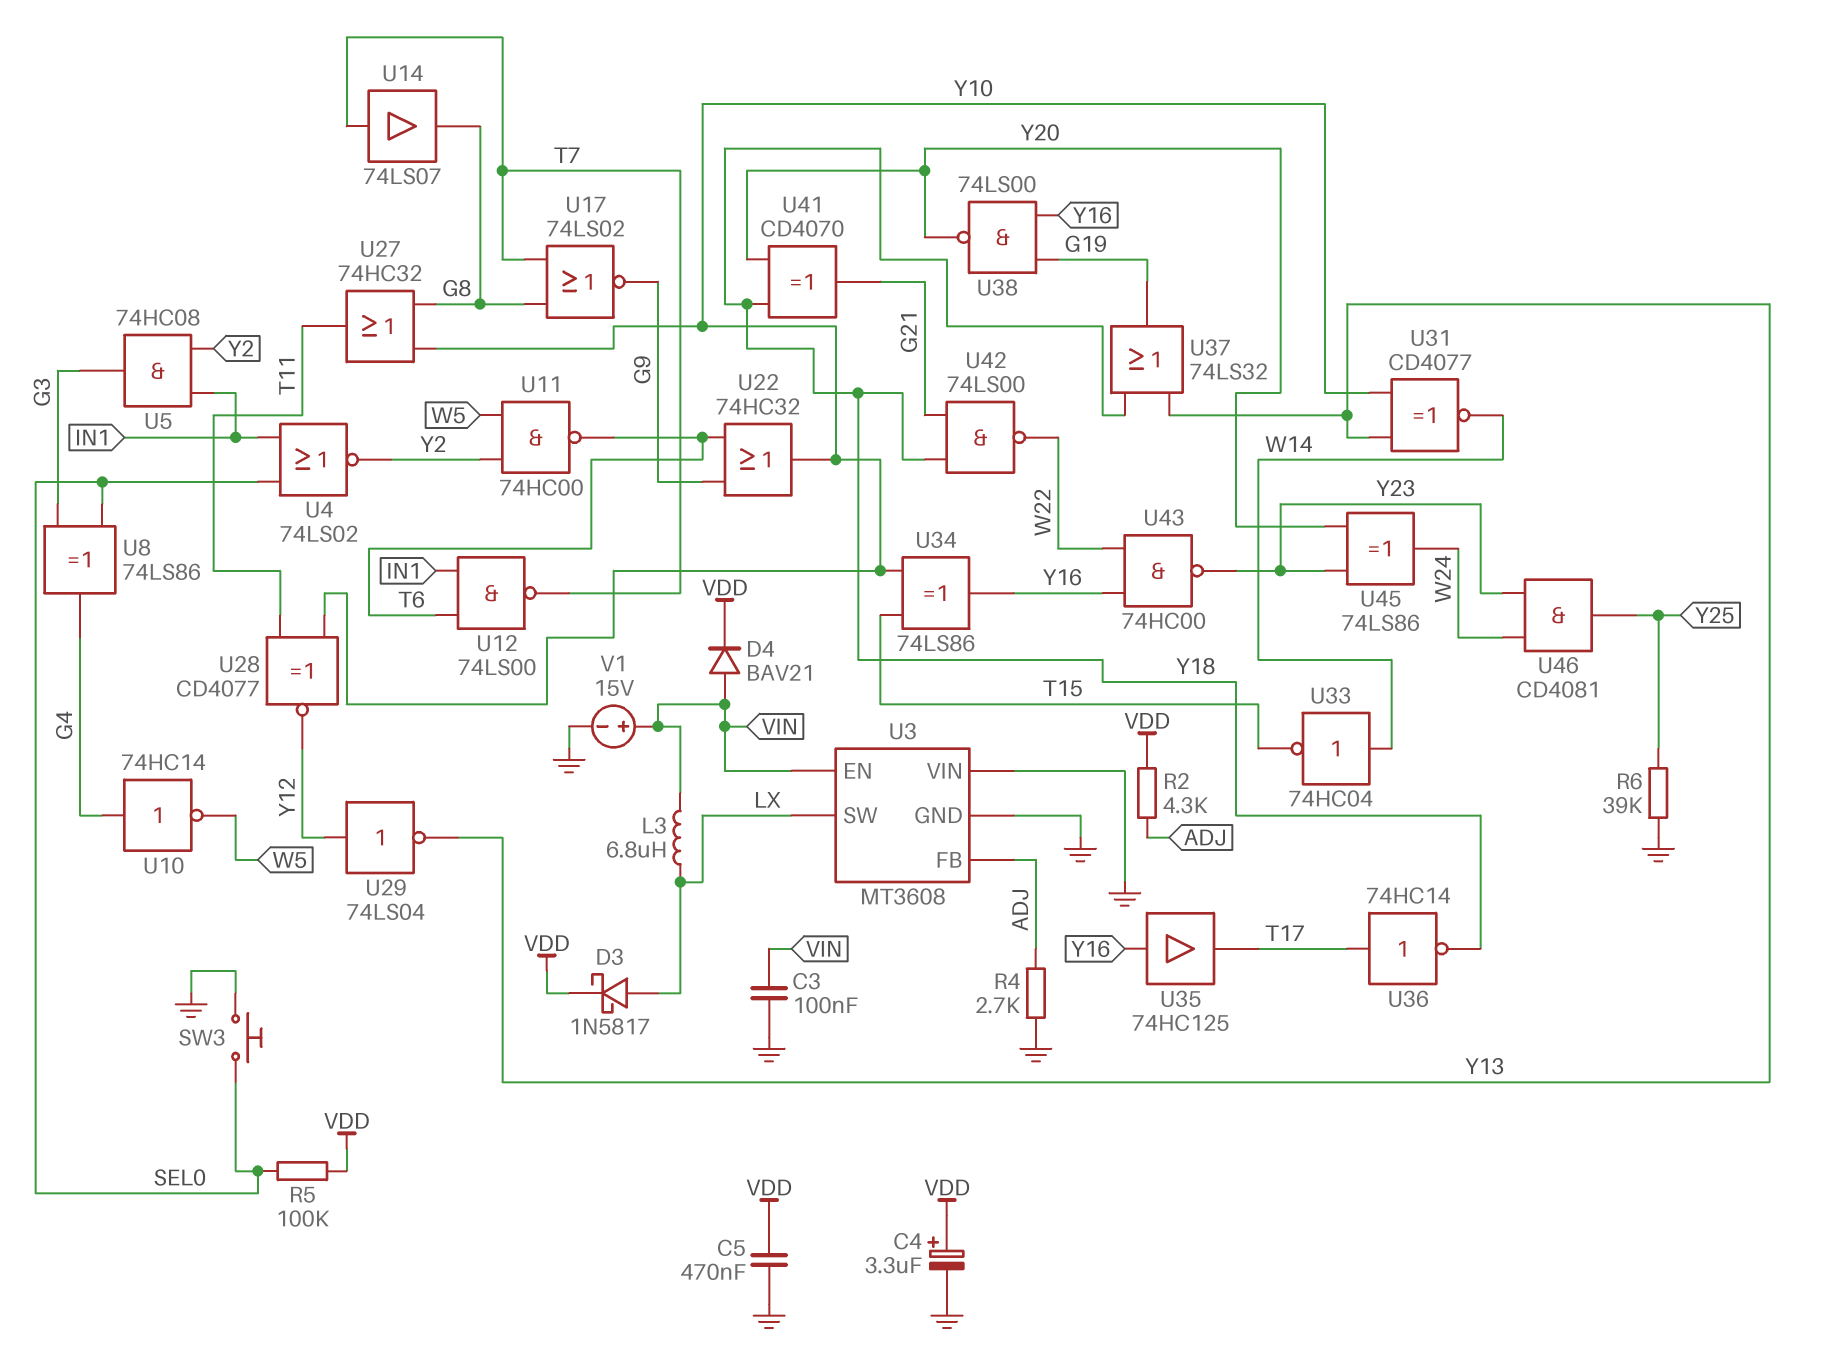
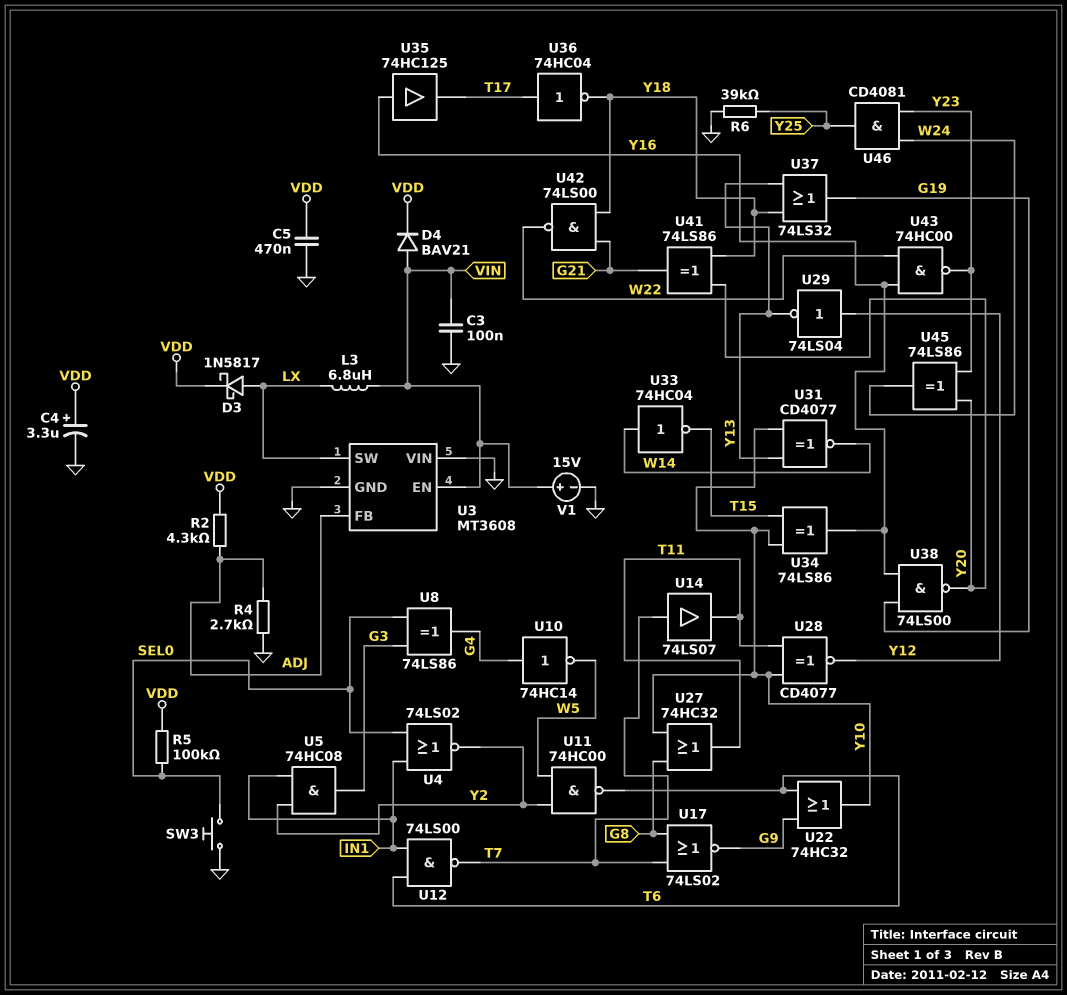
U14: buffer 74LS07 (in T7, out G8) -> buffer 74LS07 (in T7, out T11)
U36: NOT 74HC14 (in T17, out Y18) -> NOT 74HC04 (in T17, out Y18)
U41: XOR CD4070 (in Y18, in Y20, out G21) -> XOR 74LS86 (in Y18, in Y20, out G21)

